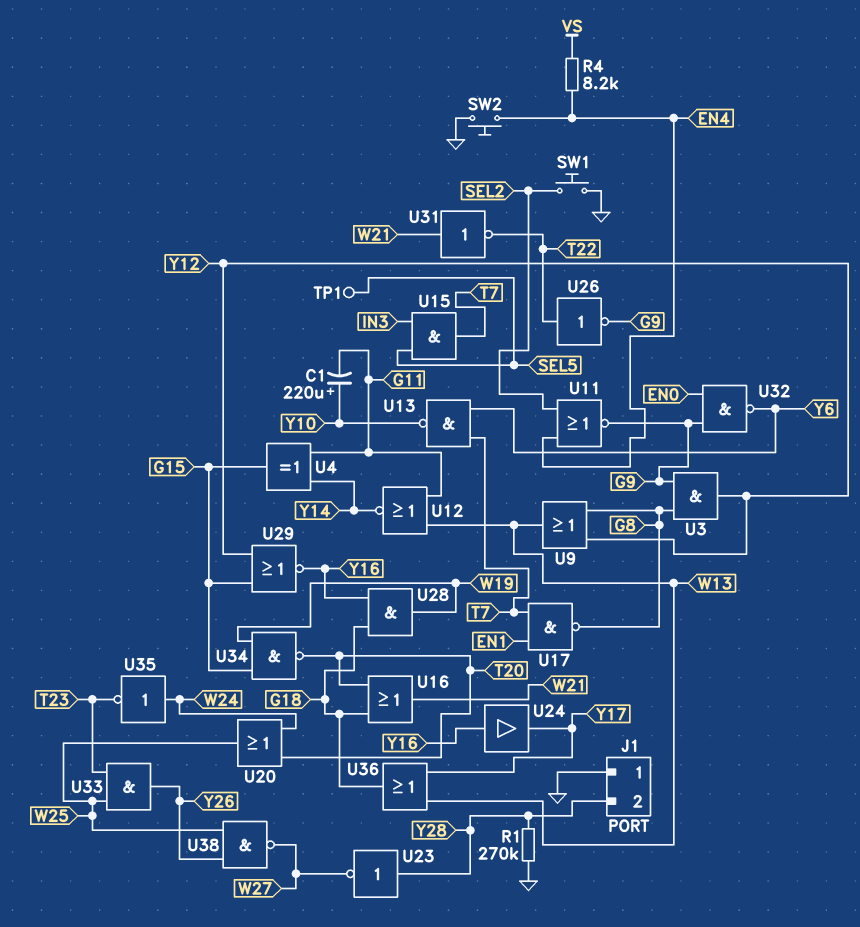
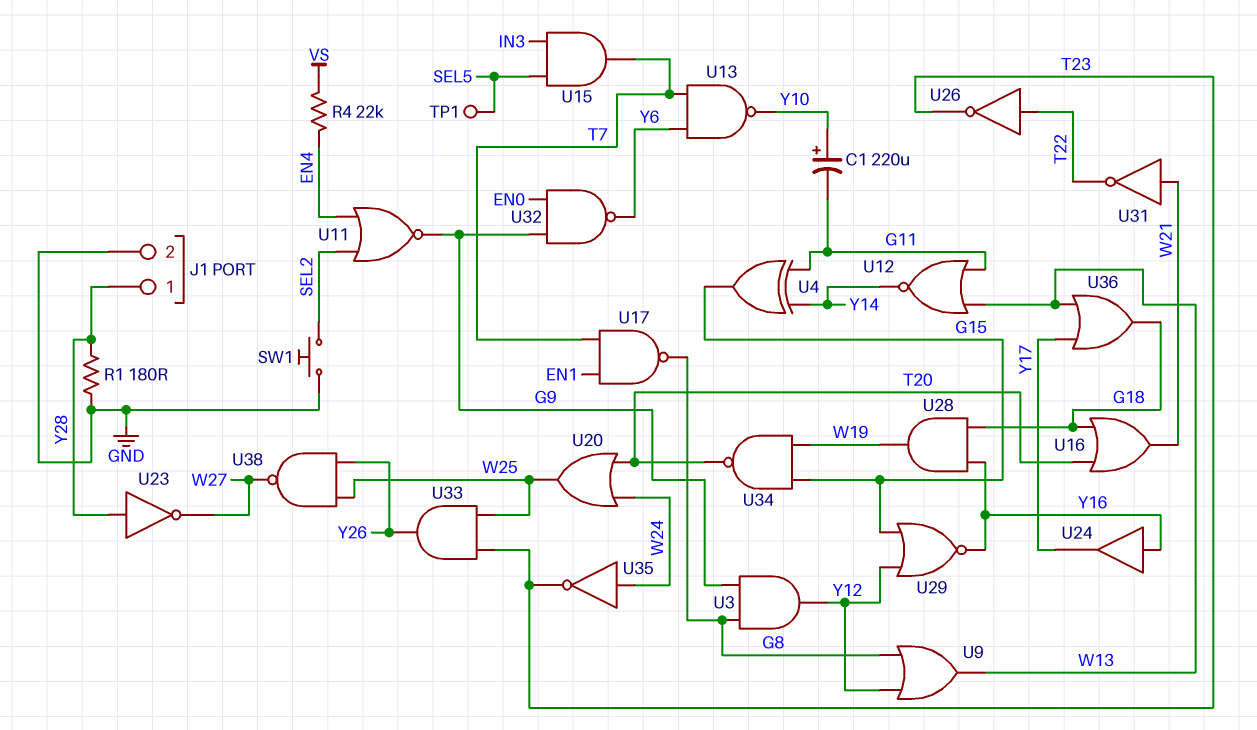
J1 pin 1: GND -> Y28
J1 pin 2: Y28 -> GND
R1: 270k (GND, Y28) -> 180 (GND, Y28)
R4: 8.2k (EN4, VS) -> 22k (EN4, VS)
SW2: button (EN4, GND) -> none
U26: NOT (in T22, out G9) -> NOT (in T22, out T23)

